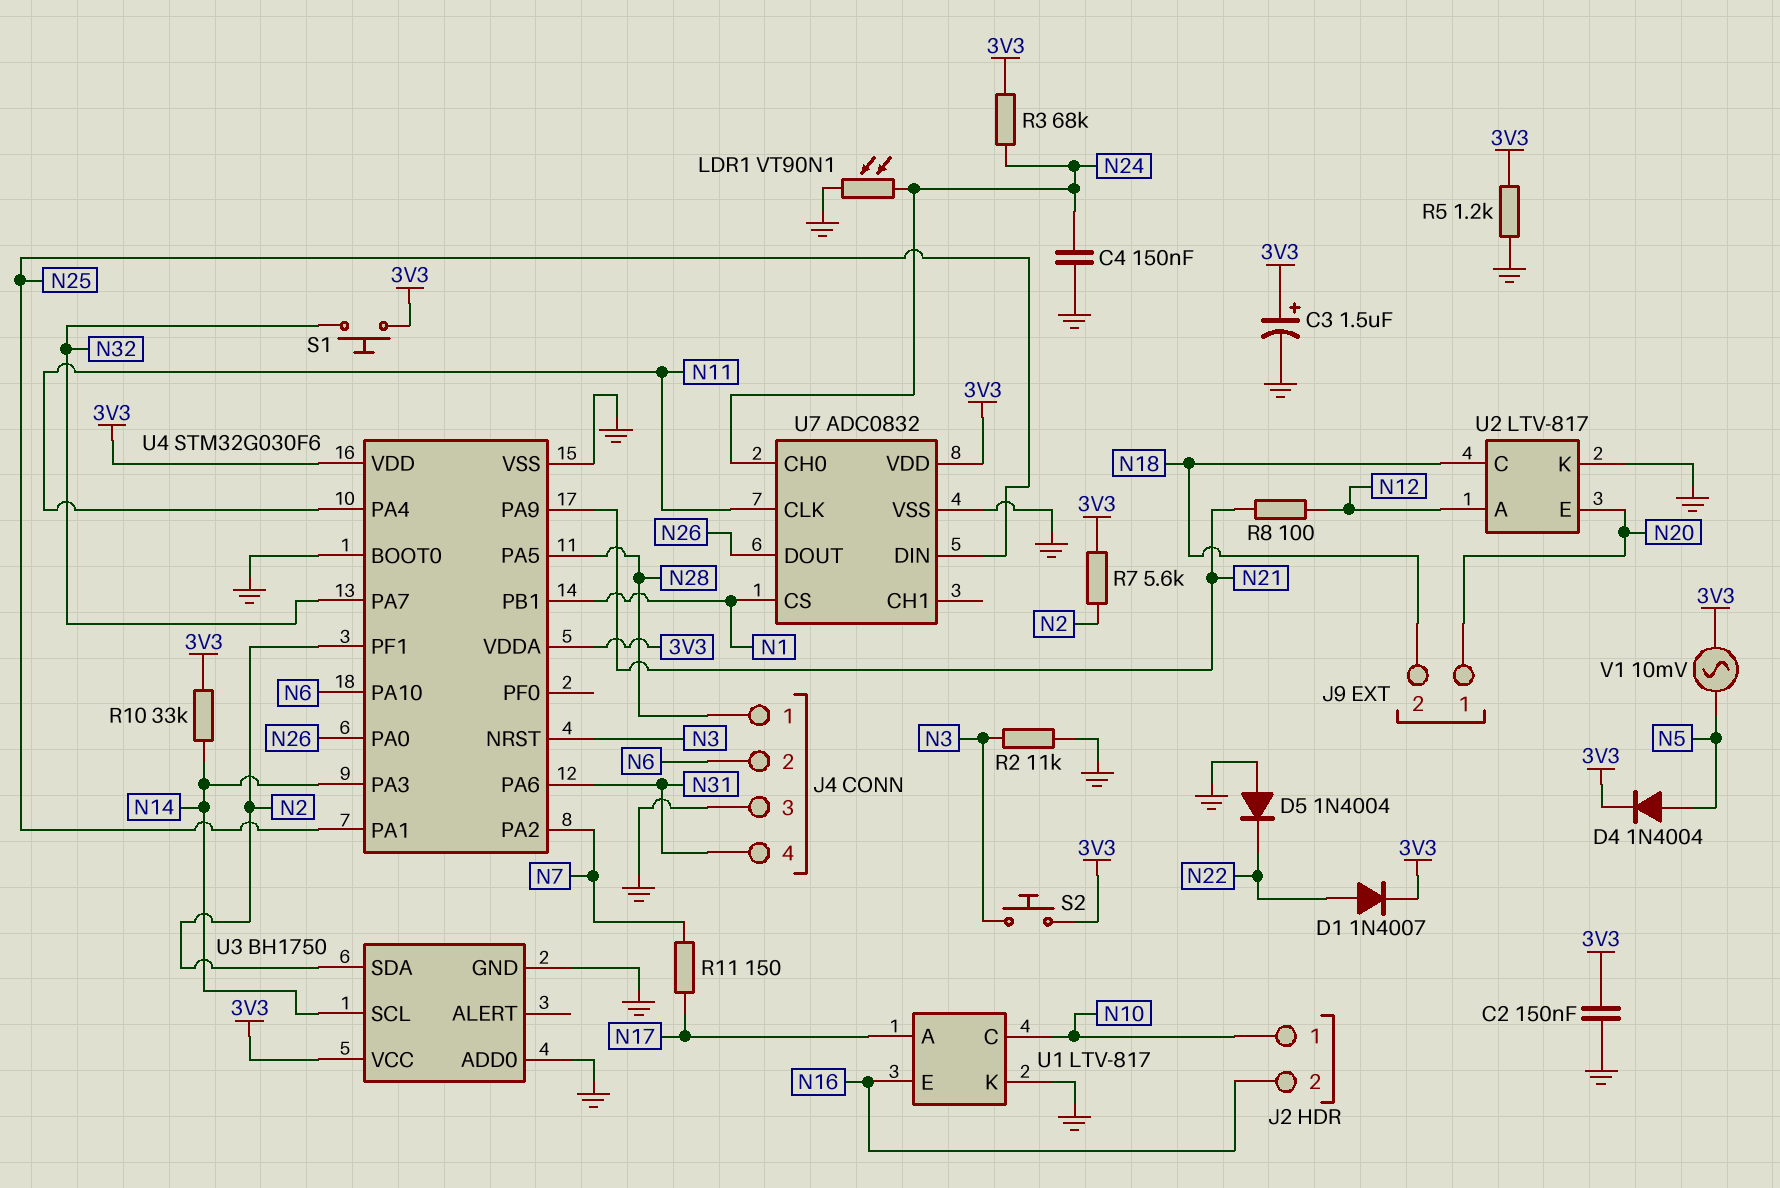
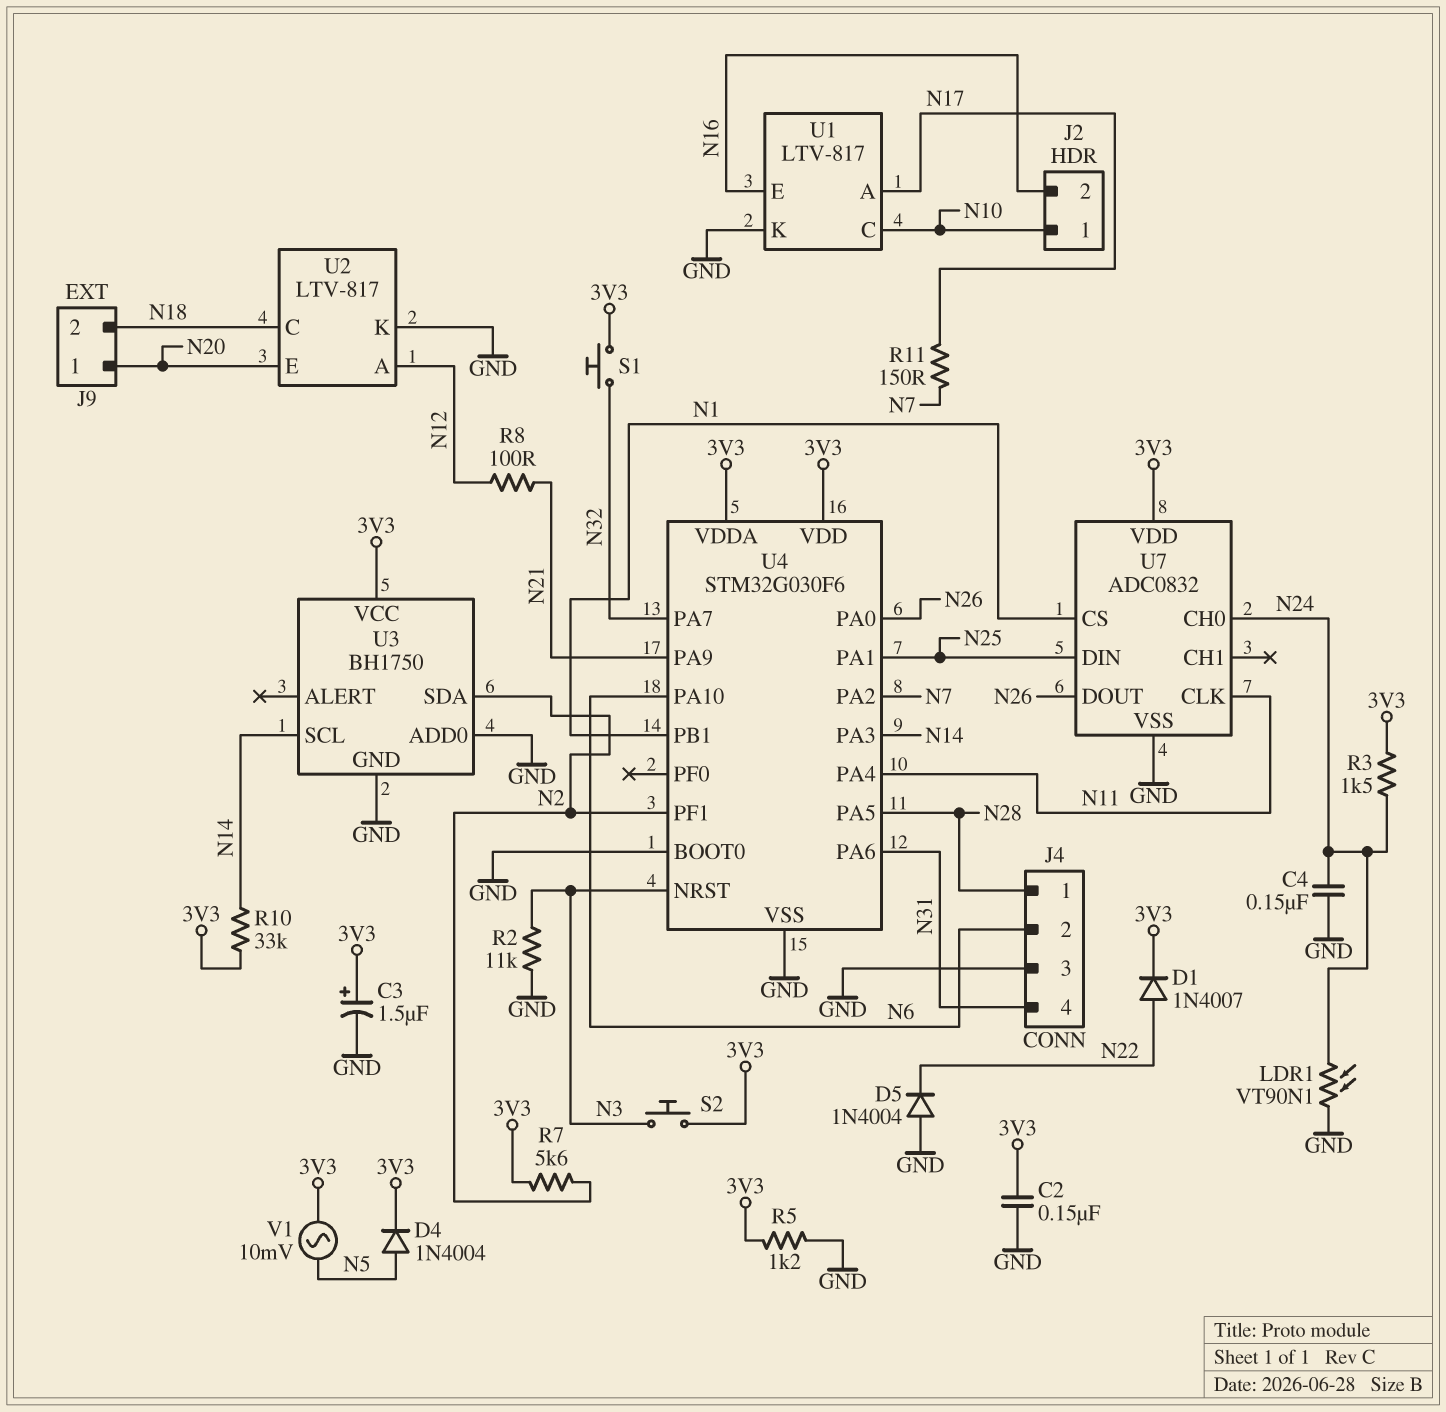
R3: 68k (3V3, N24) -> 1.5k (3V3, N24)

